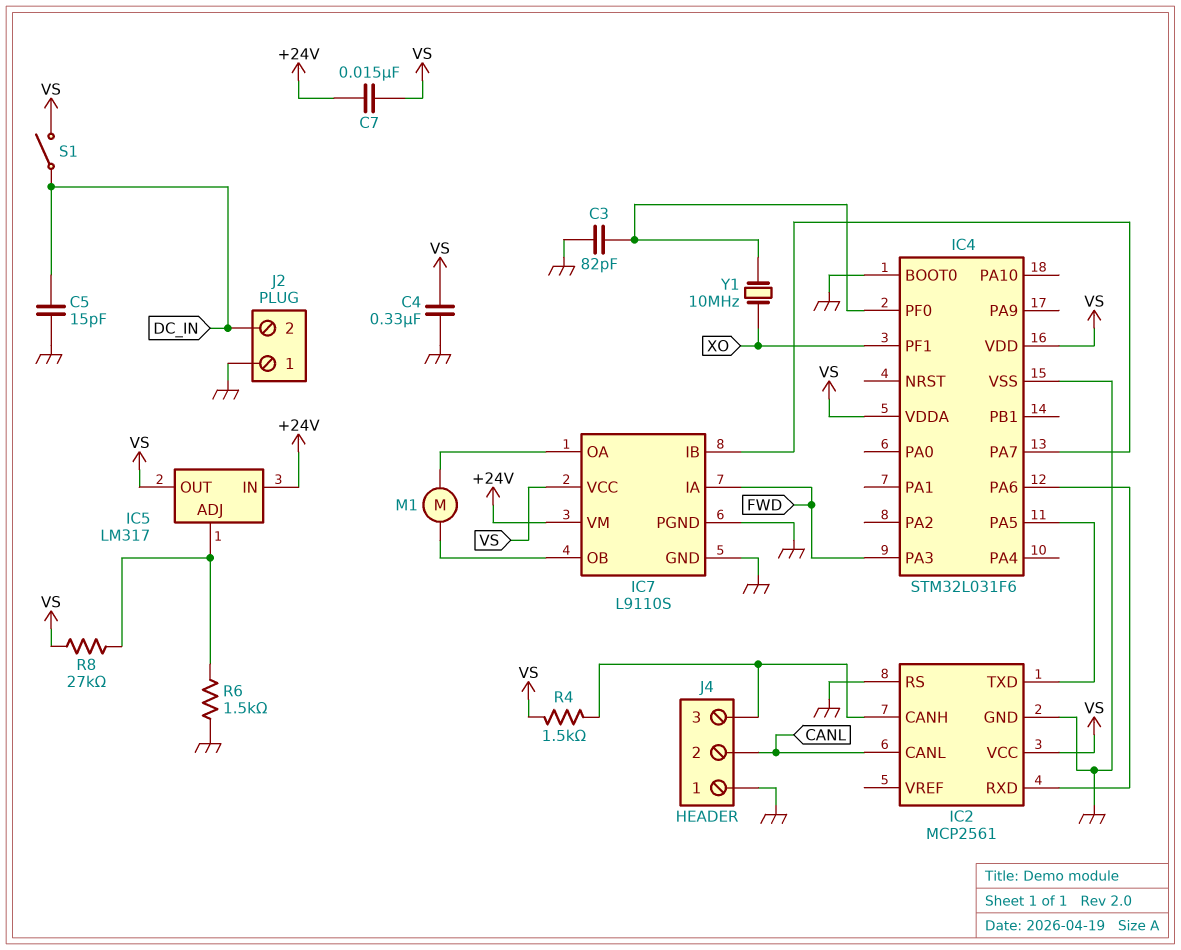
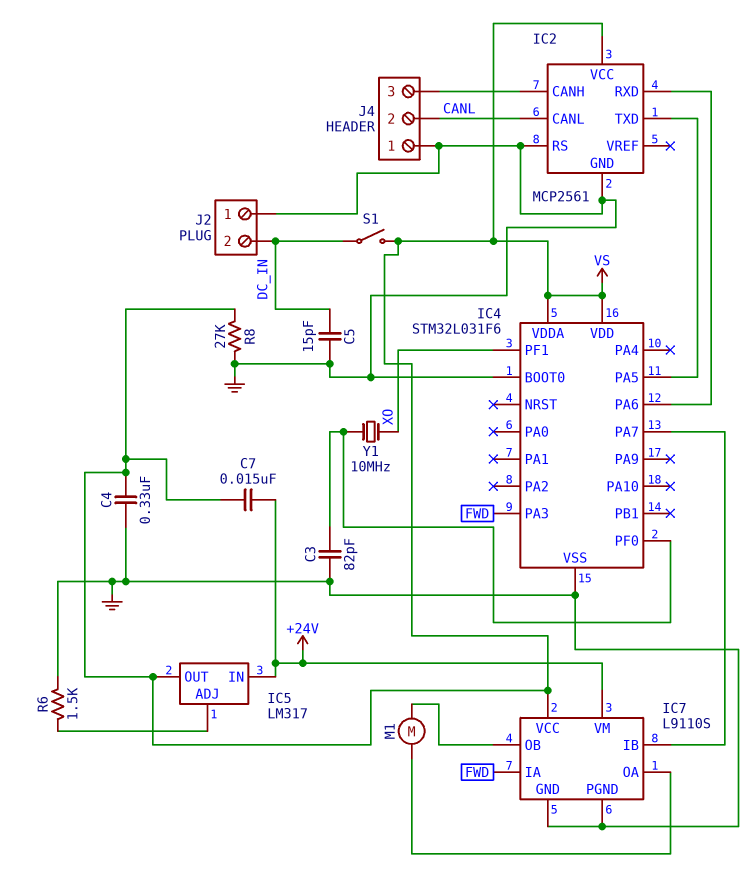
R4: 1.5k (IC2/CANH, VS) -> none
R8: 27k (IC5/ADJ, VS) -> 27k (GND, VS)

